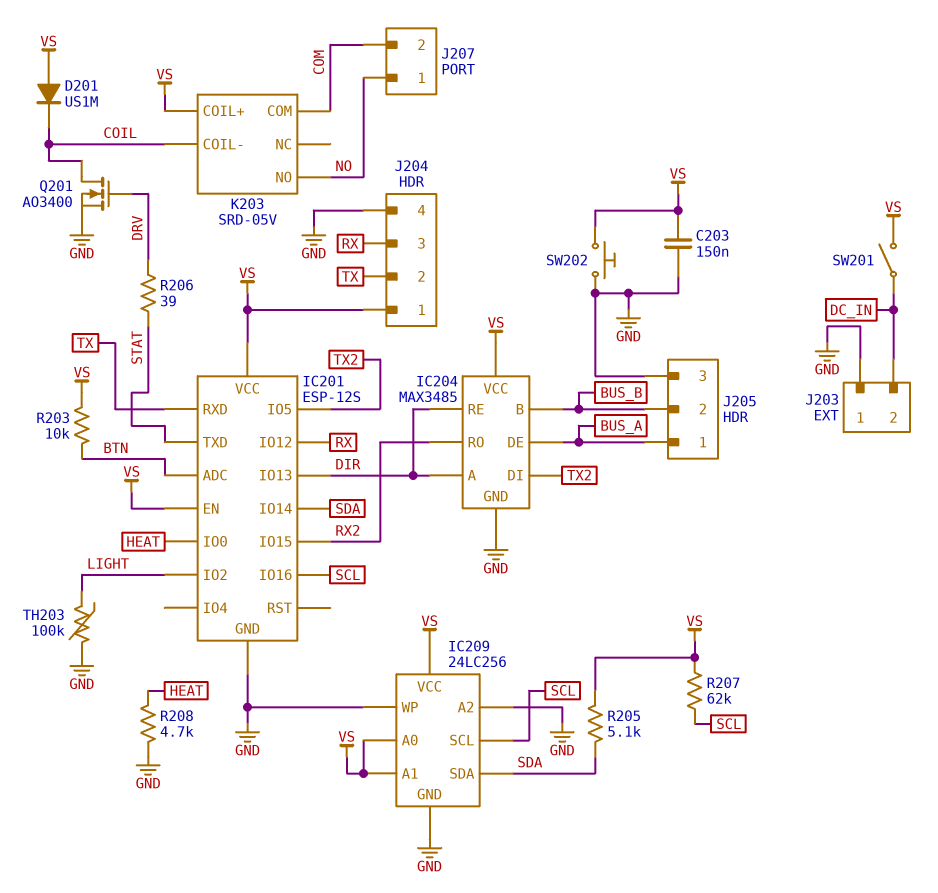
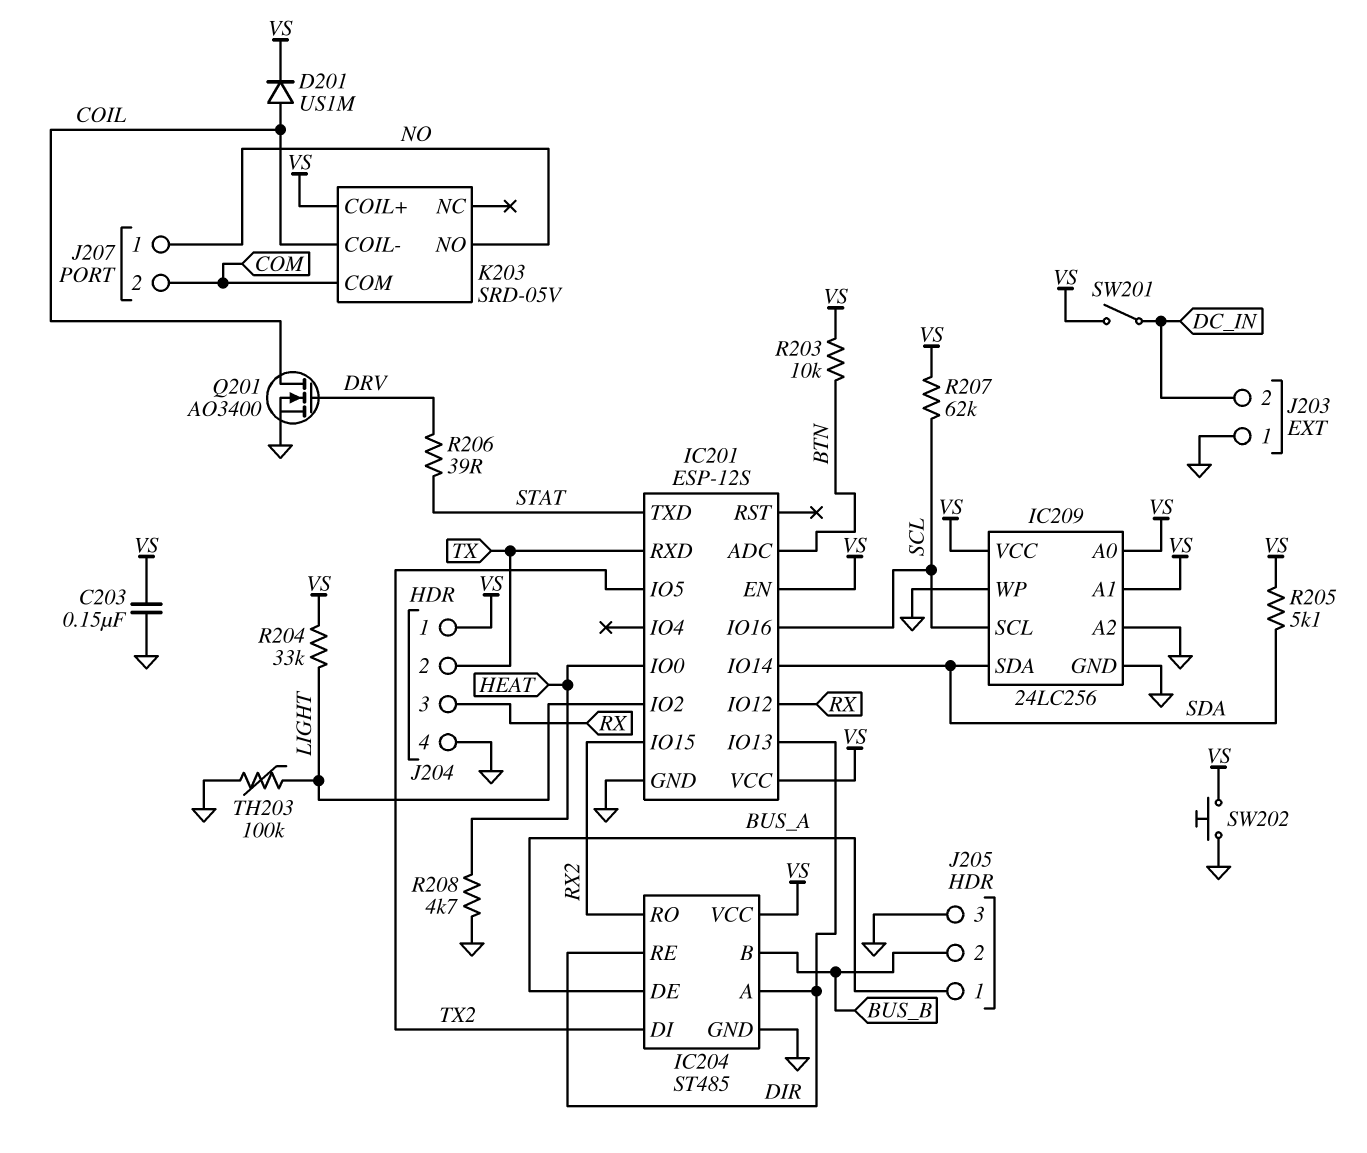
D201: diode US1M (A VS, K COIL) -> diode US1M (A COIL, K VS)
IC204: MAX3485 -> ST485
R204: none -> 33k (LIGHT, VS)

